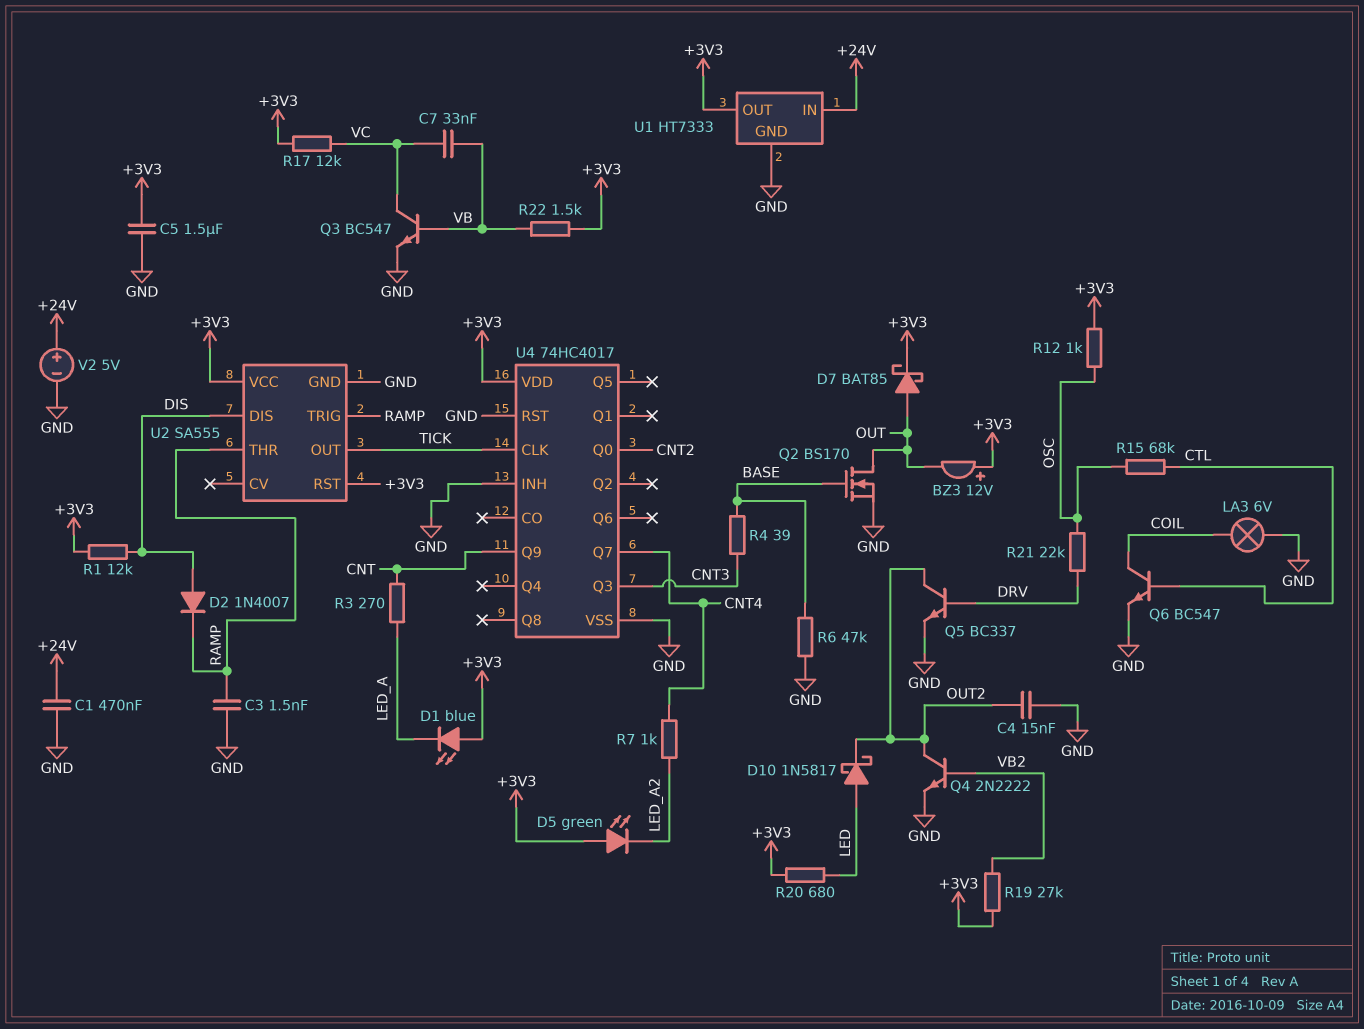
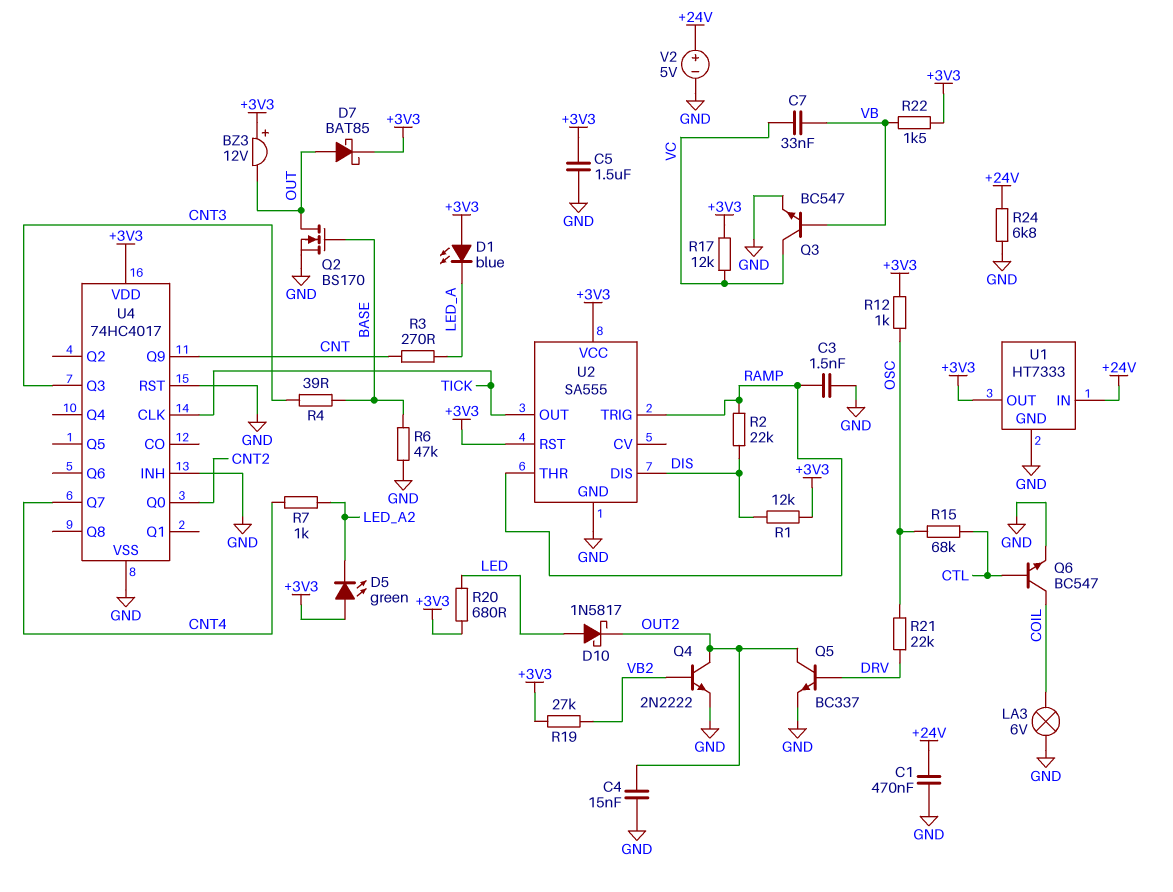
D2: diode 1N4007 (A DIS, K RAMP) -> none
R2: none -> 22k (DIS, RAMP)
R24: none -> 6.8k (+24V, GND)

